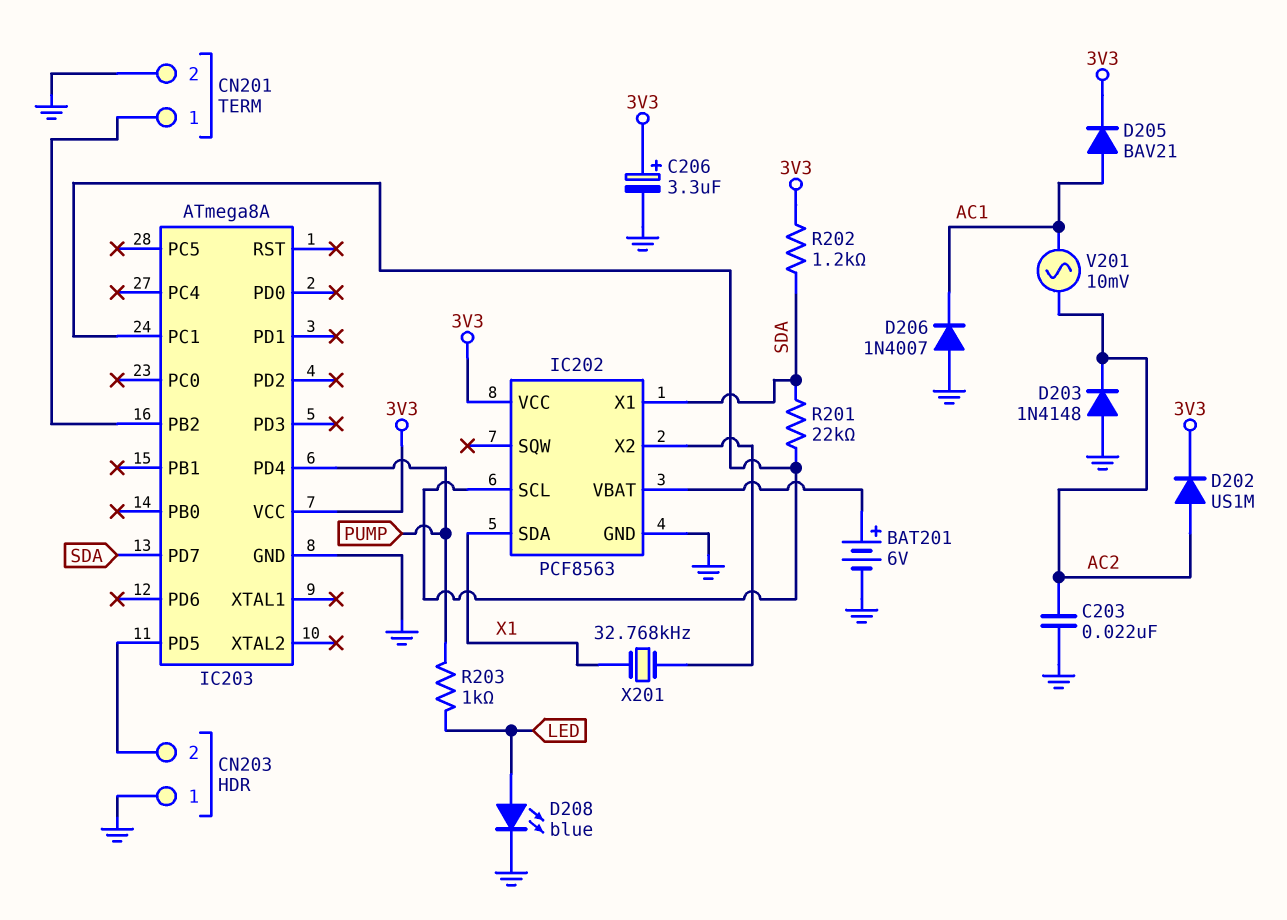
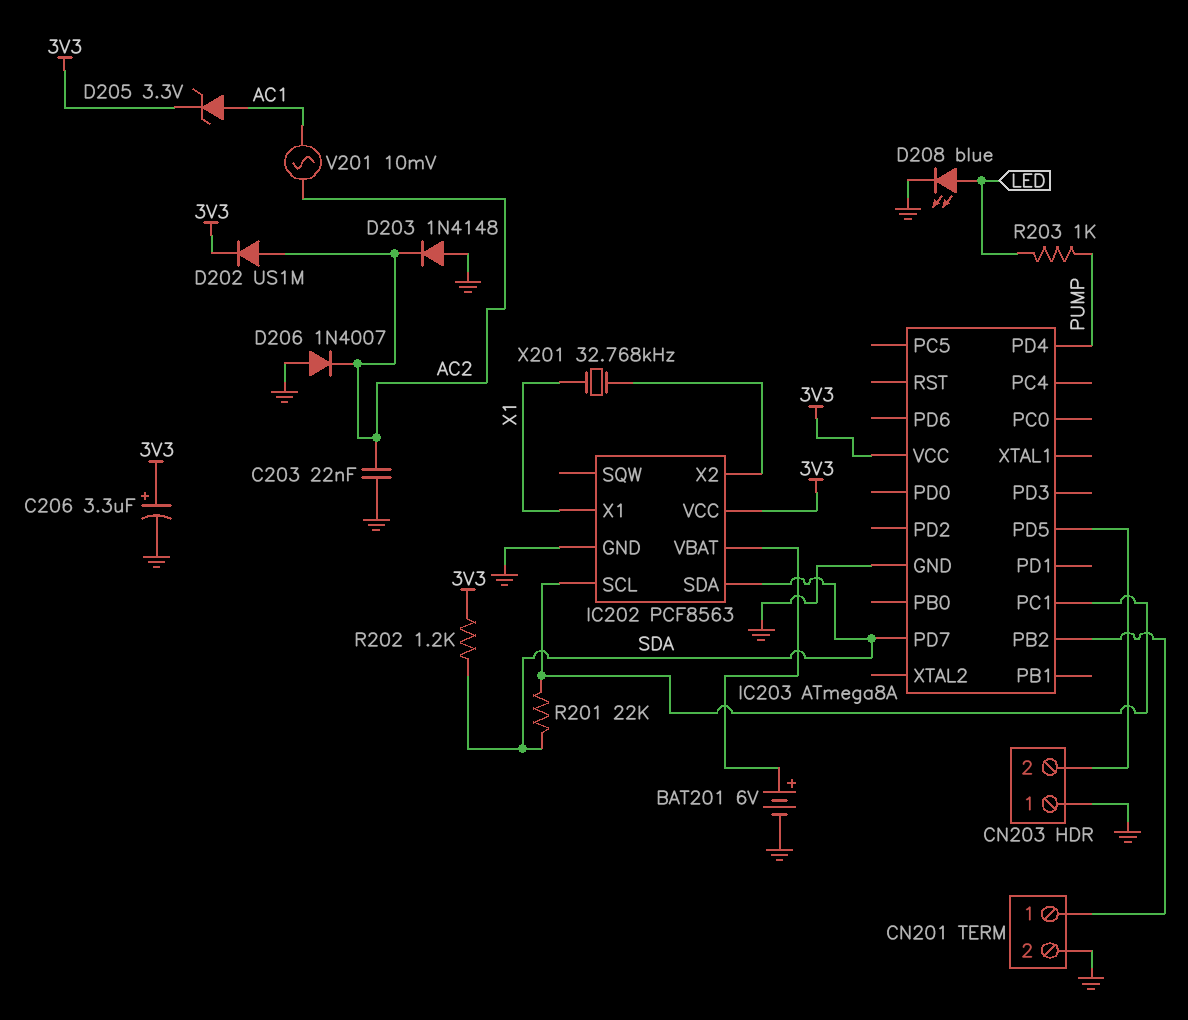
D205: diode BAV21 (A AC1, K 3V3) -> zener 3.3V (A AC1, K 3V3)
D206: diode 1N4007 (A GND, K AC1) -> diode 1N4007 (A GND, K AC2)
IC202 pin SDA: X1 -> SDA
IC202 pin X1: SDA -> X1

